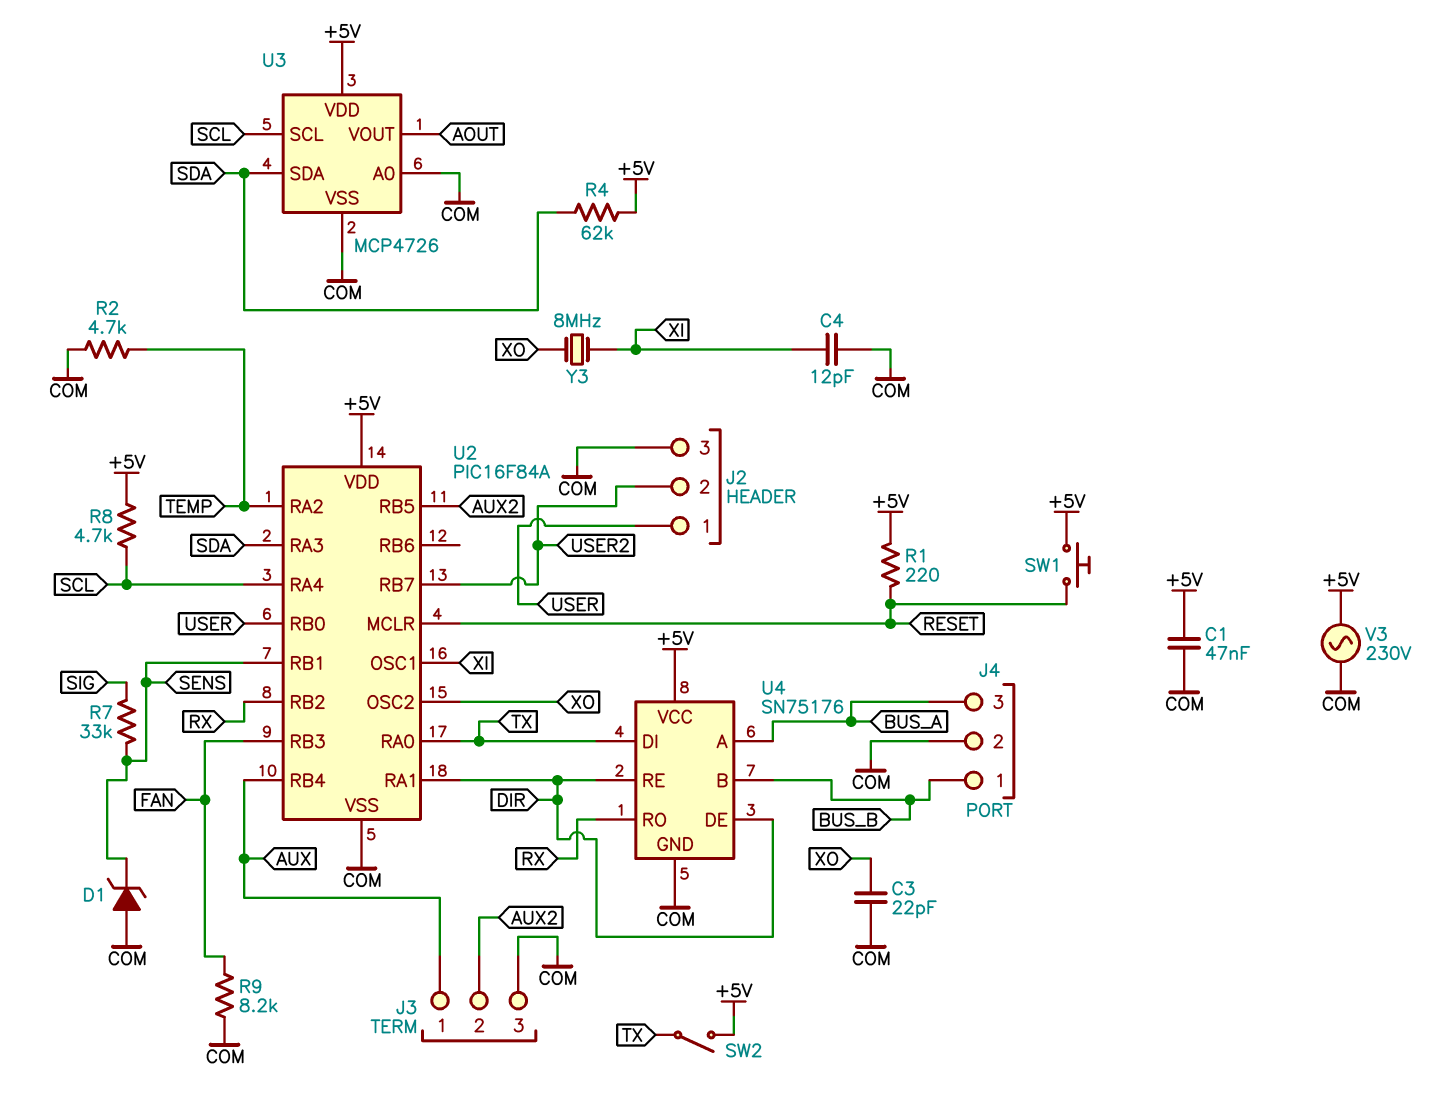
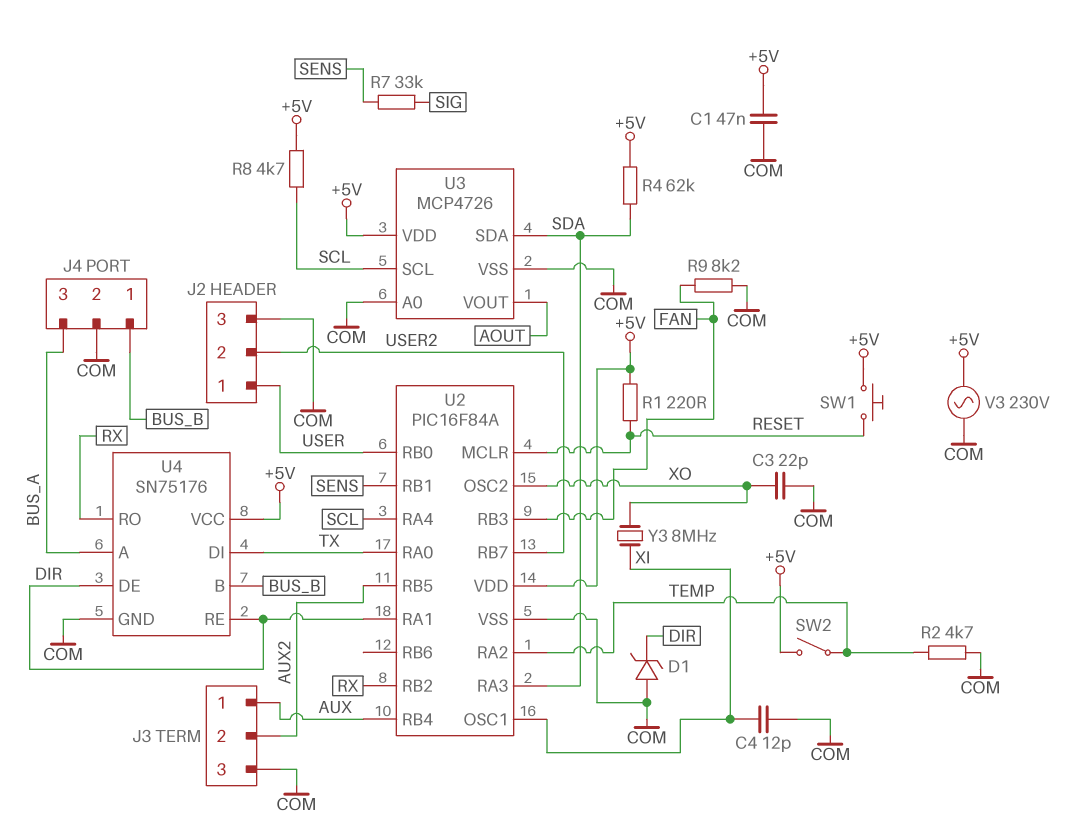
D1: zener (A COM, K SENS) -> zener (A COM, K DIR)
SW2: switch (+5V, TX) -> switch (+5V, TEMP)

